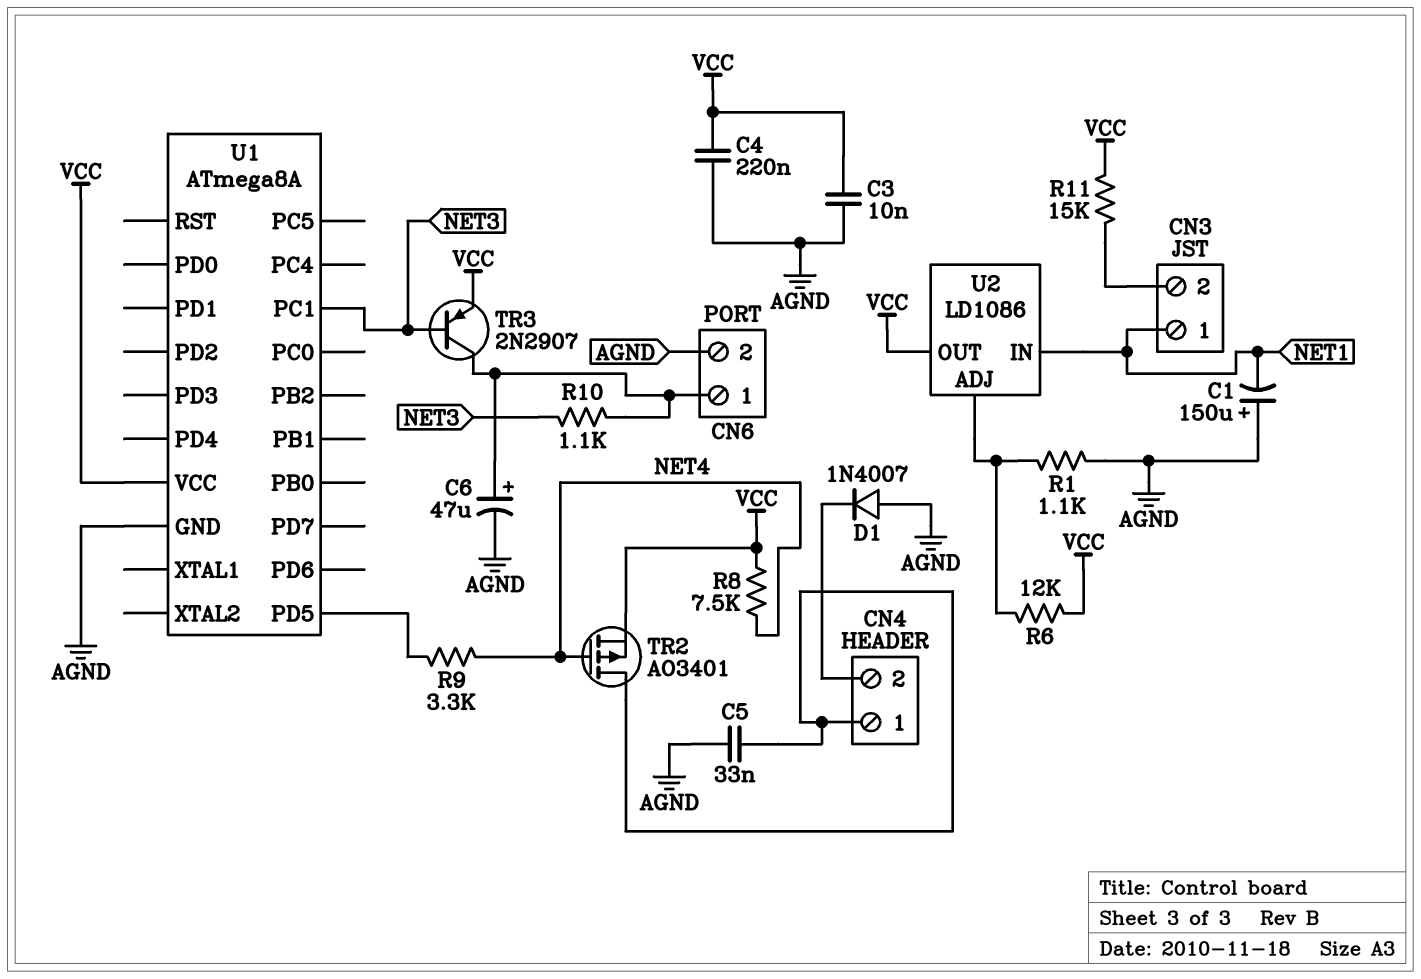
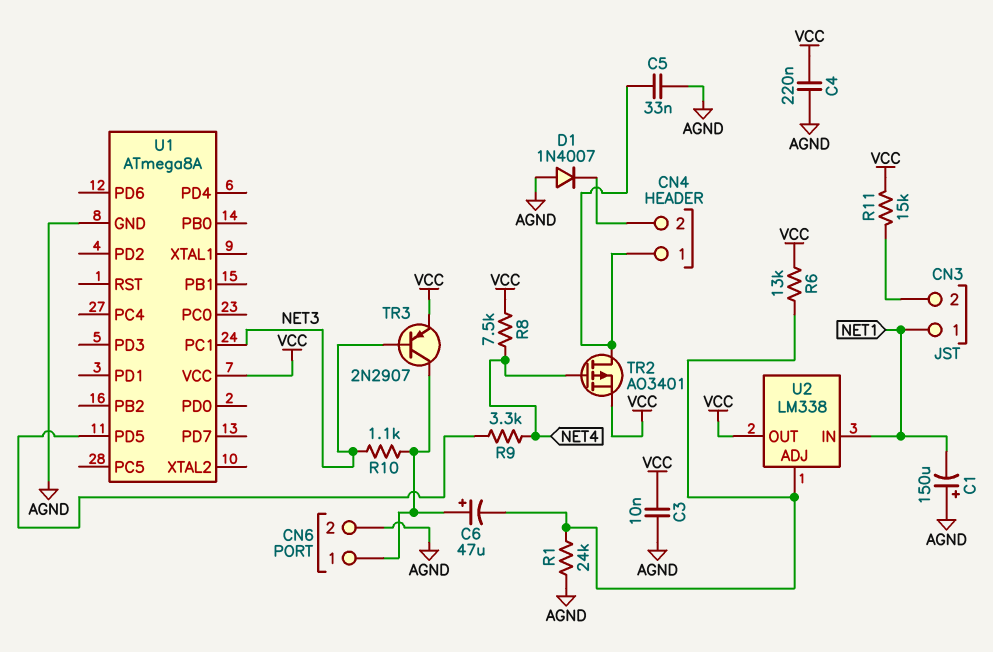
C6: 47uF (plus CN6/1, minus AGND) -> 47uF (plus CN6/1, minus U2/ADJ)
R1: 1.1k (AGND, U2/ADJ) -> 24k (AGND, U2/ADJ)
R6: 12k (U2/ADJ, VCC) -> 13k (U2/ADJ, VCC)
U2: LD1086 -> LM338

